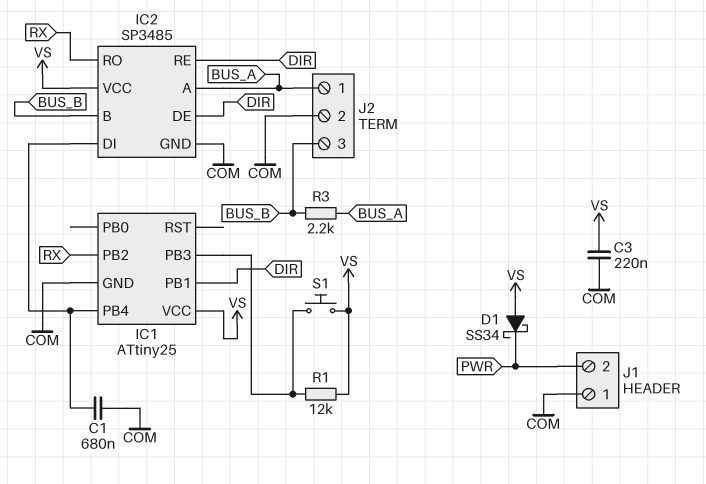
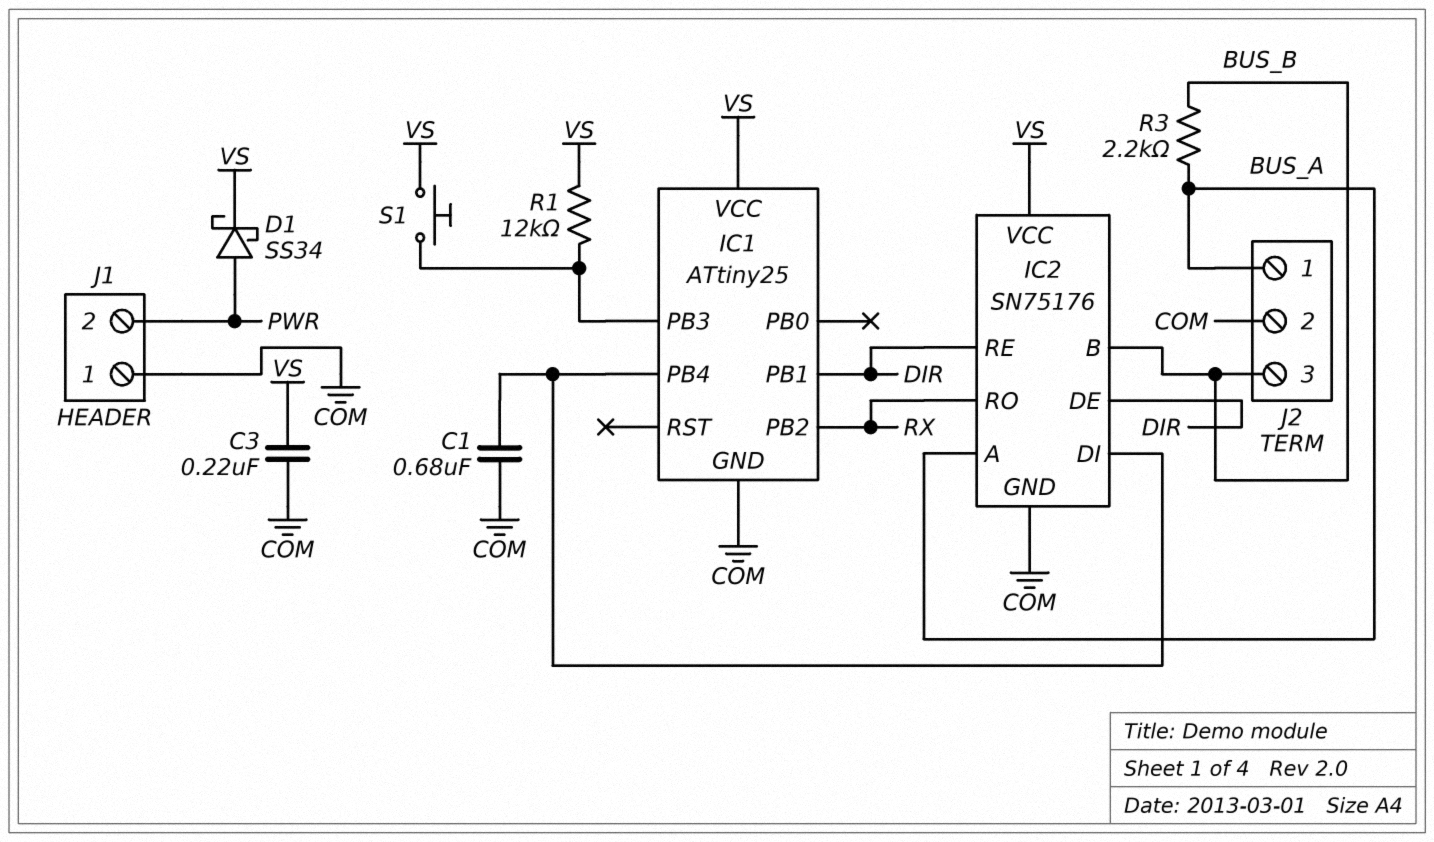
D1: schottky SS34 (A VS, K PWR) -> schottky SS34 (A PWR, K VS)
IC2: SP3485 -> SN75176

